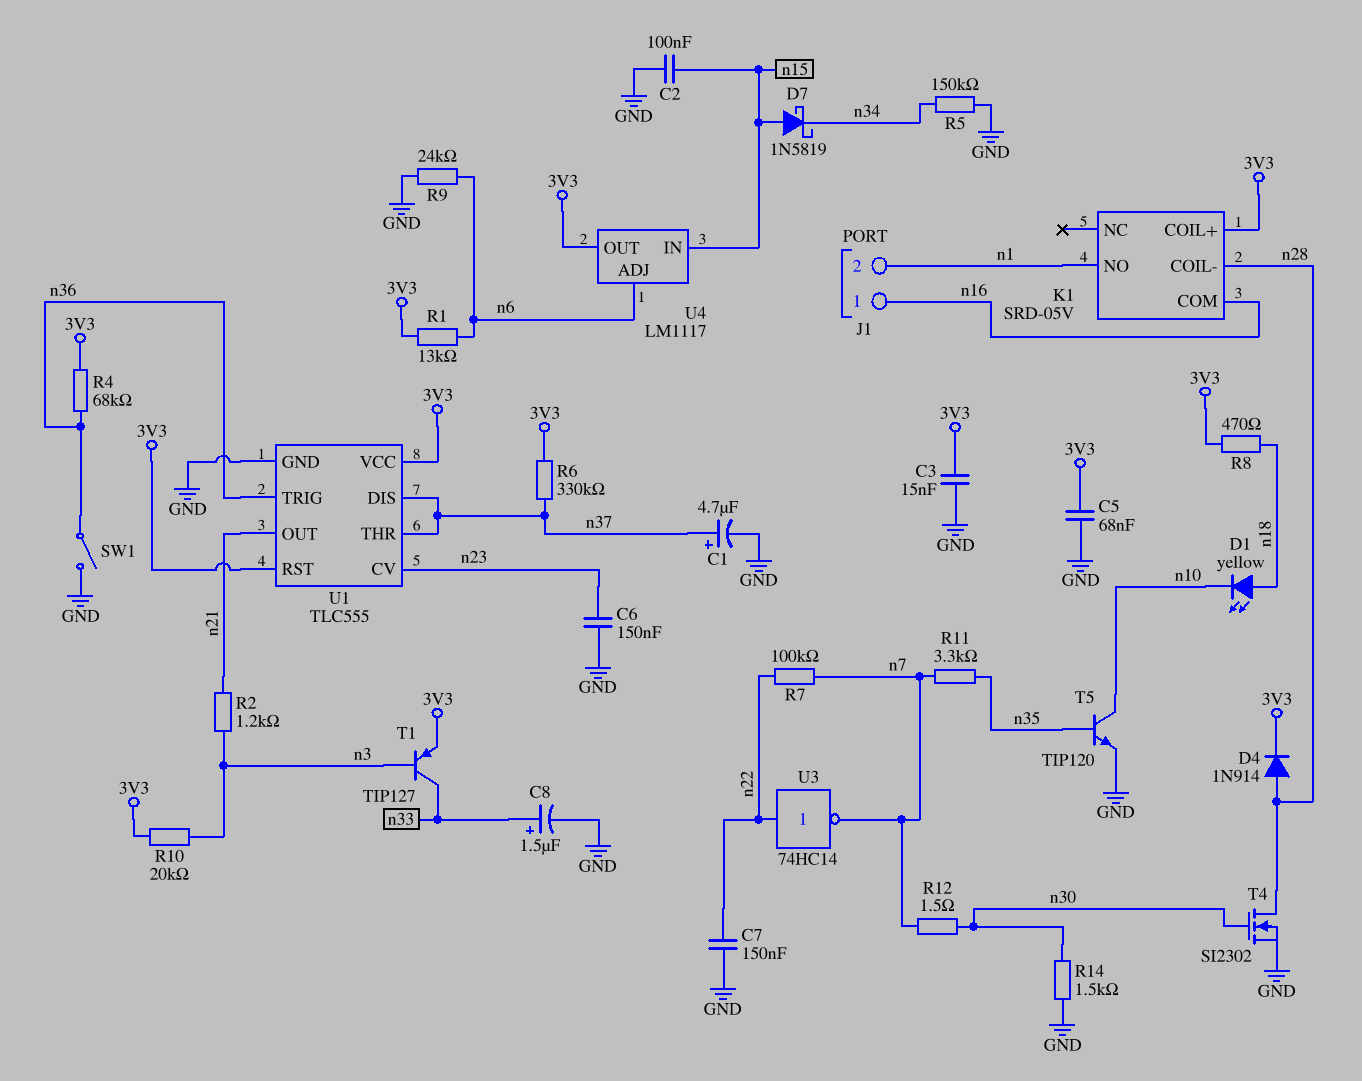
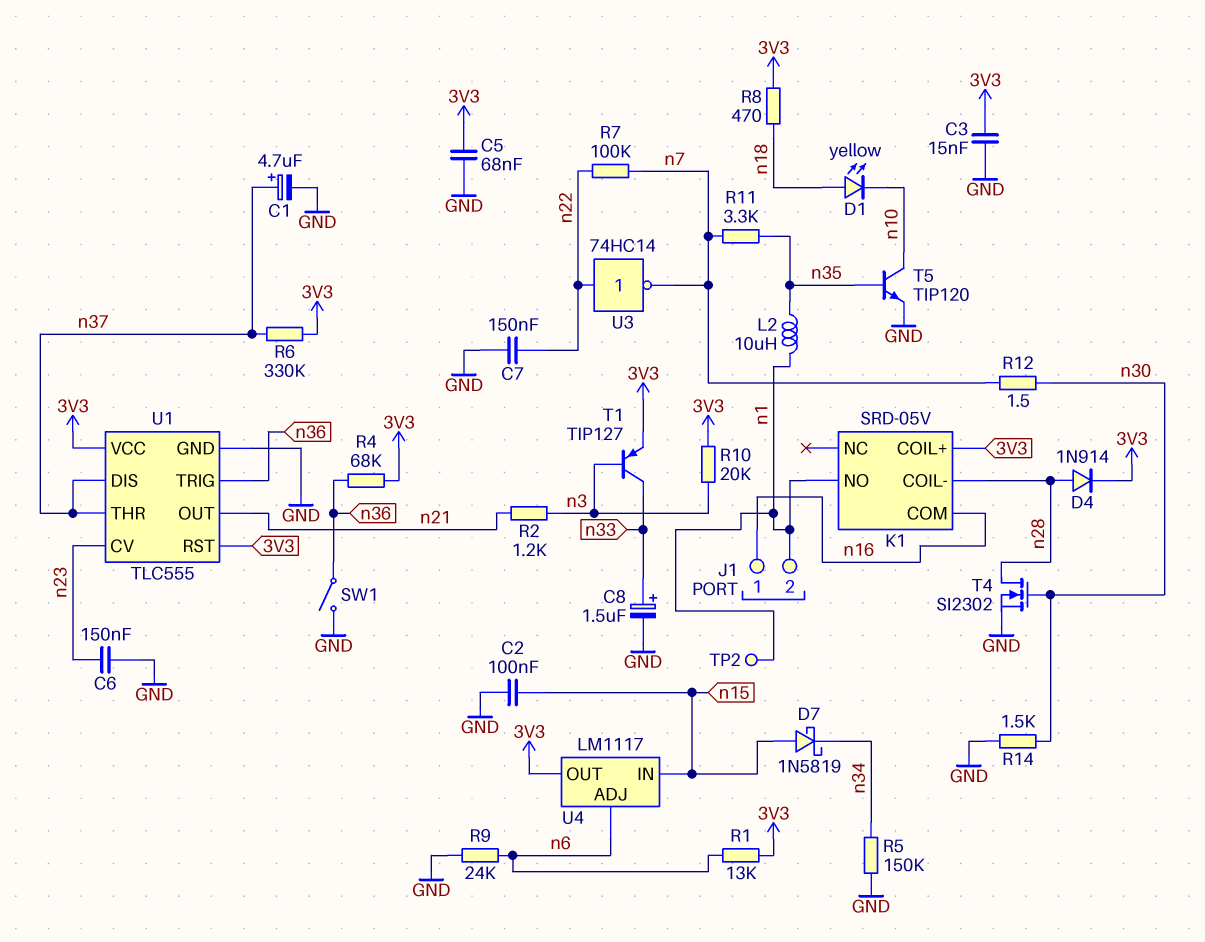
L2: none -> 10uH (n1, n35)
TP2: none -> test point (n1)

